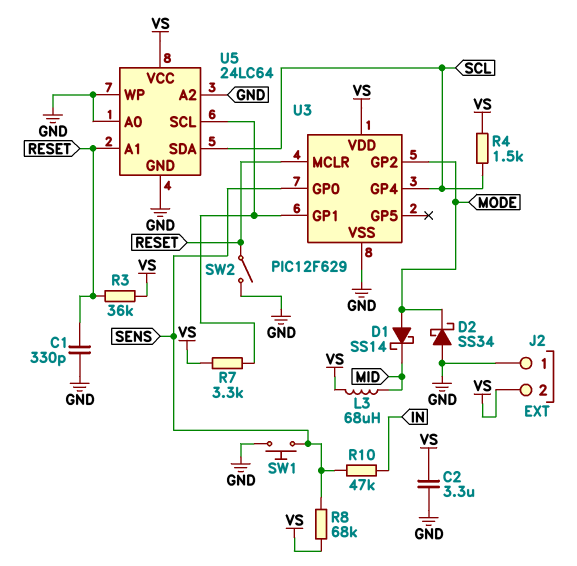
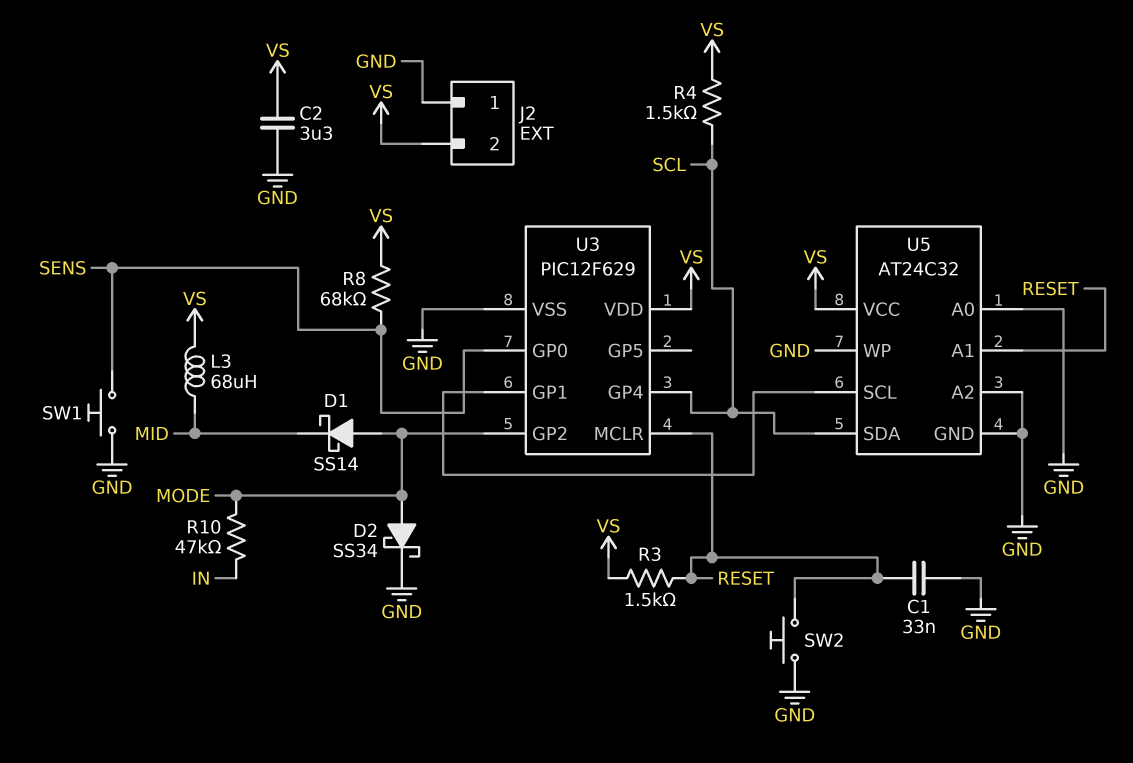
C1: 330pF (GND, RESET) -> 33nF (GND, RESET)
D2: schottky SS34 (A GND, K MODE) -> schottky SS34 (A MODE, K GND)
R3: 36k (RESET, VS) -> 1.5k (RESET, VS)
R7: 3.3k (U3/GP1, VS) -> none
R10: 47k (IN, SENS) -> 47k (IN, MODE)
SW2: switch (GND, RESET) -> button (GND, RESET)
U5: 24LC64 -> AT24C32

